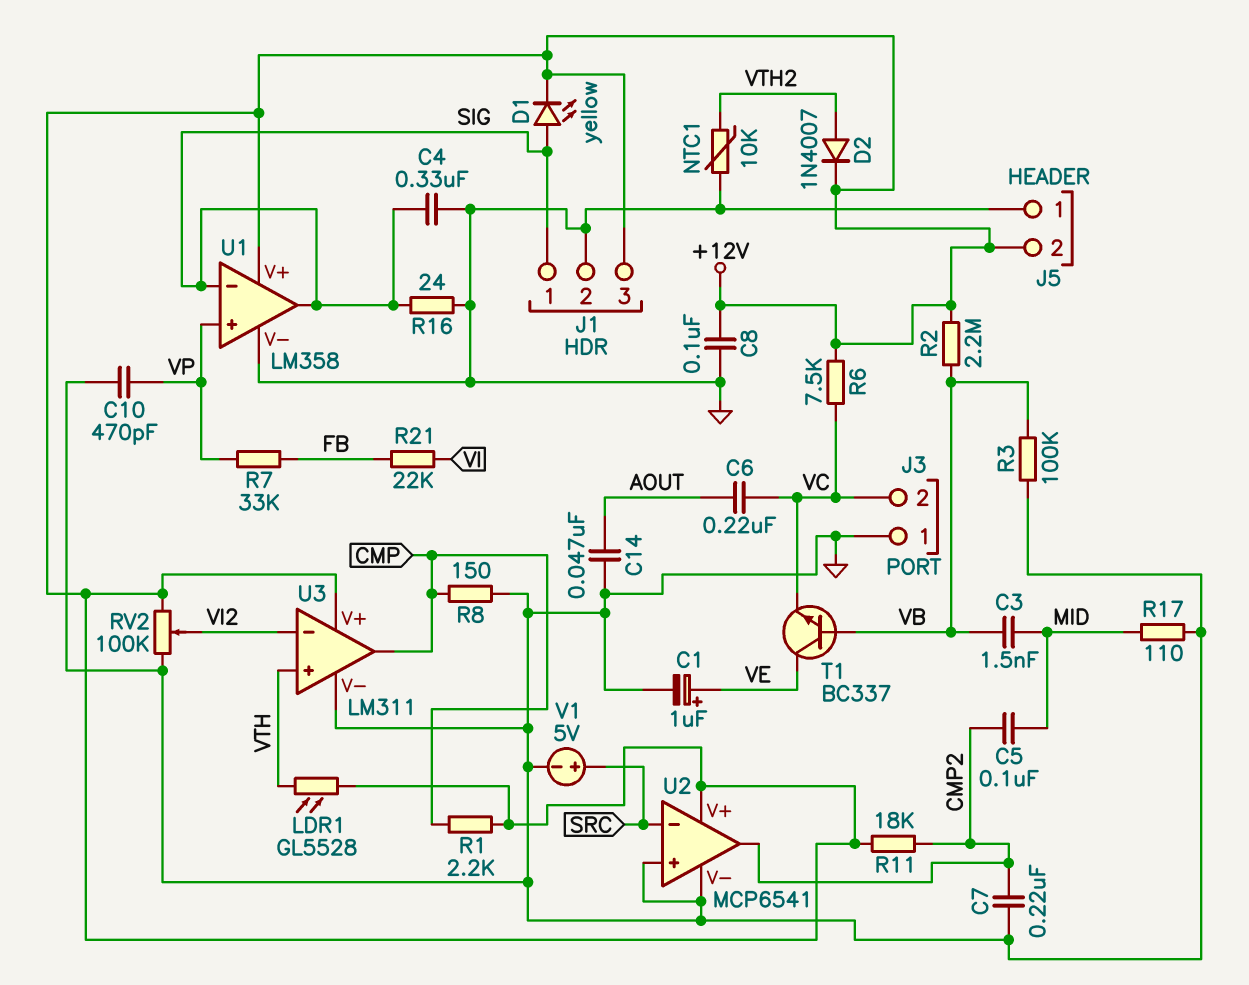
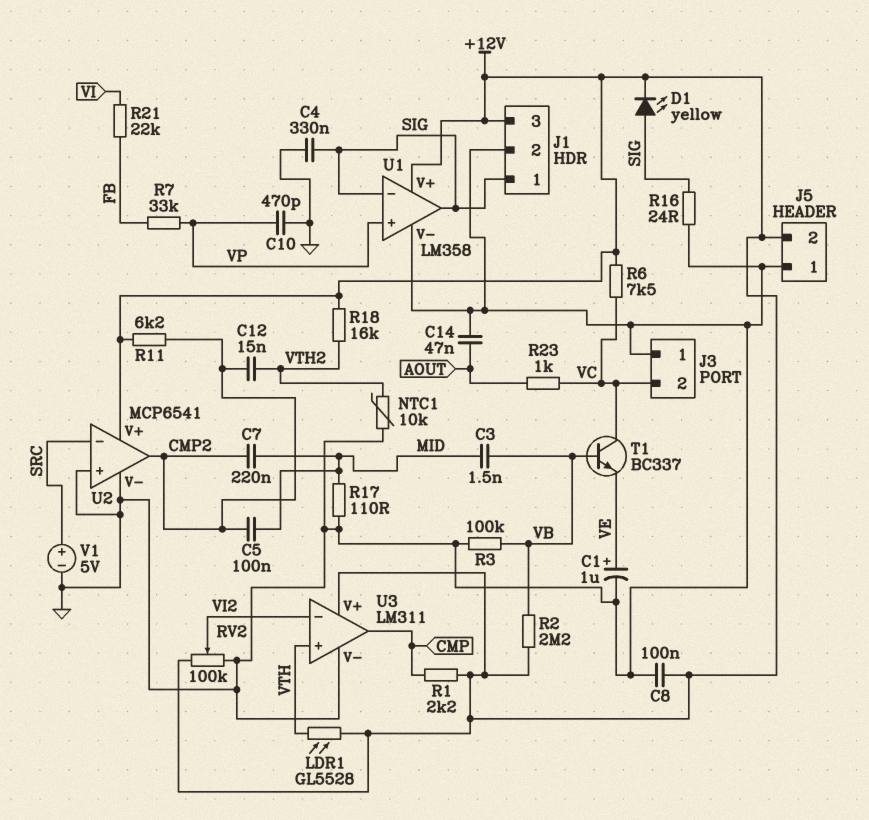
C6: 220nF (AOUT, VC) -> none
C7: 220nF (CMP2, GND) -> 220nF (CMP2, MID)
C12: none -> 15nF (CMP2, VTH2)
D2: diode 1N4007 (A VTH2, K +12V) -> none
R8: 150 (CMP, GND) -> none
R11: 18k (+12V, CMP2) -> 6.2k (+12V, CMP2)
R18: none -> 16k (+12V, VTH2)
R23: none -> 1k (AOUT, VC)
T1: NPN BC337 (B VB, C VE, E VC) -> NPN BC337 (B VB, C VC, E VE)

